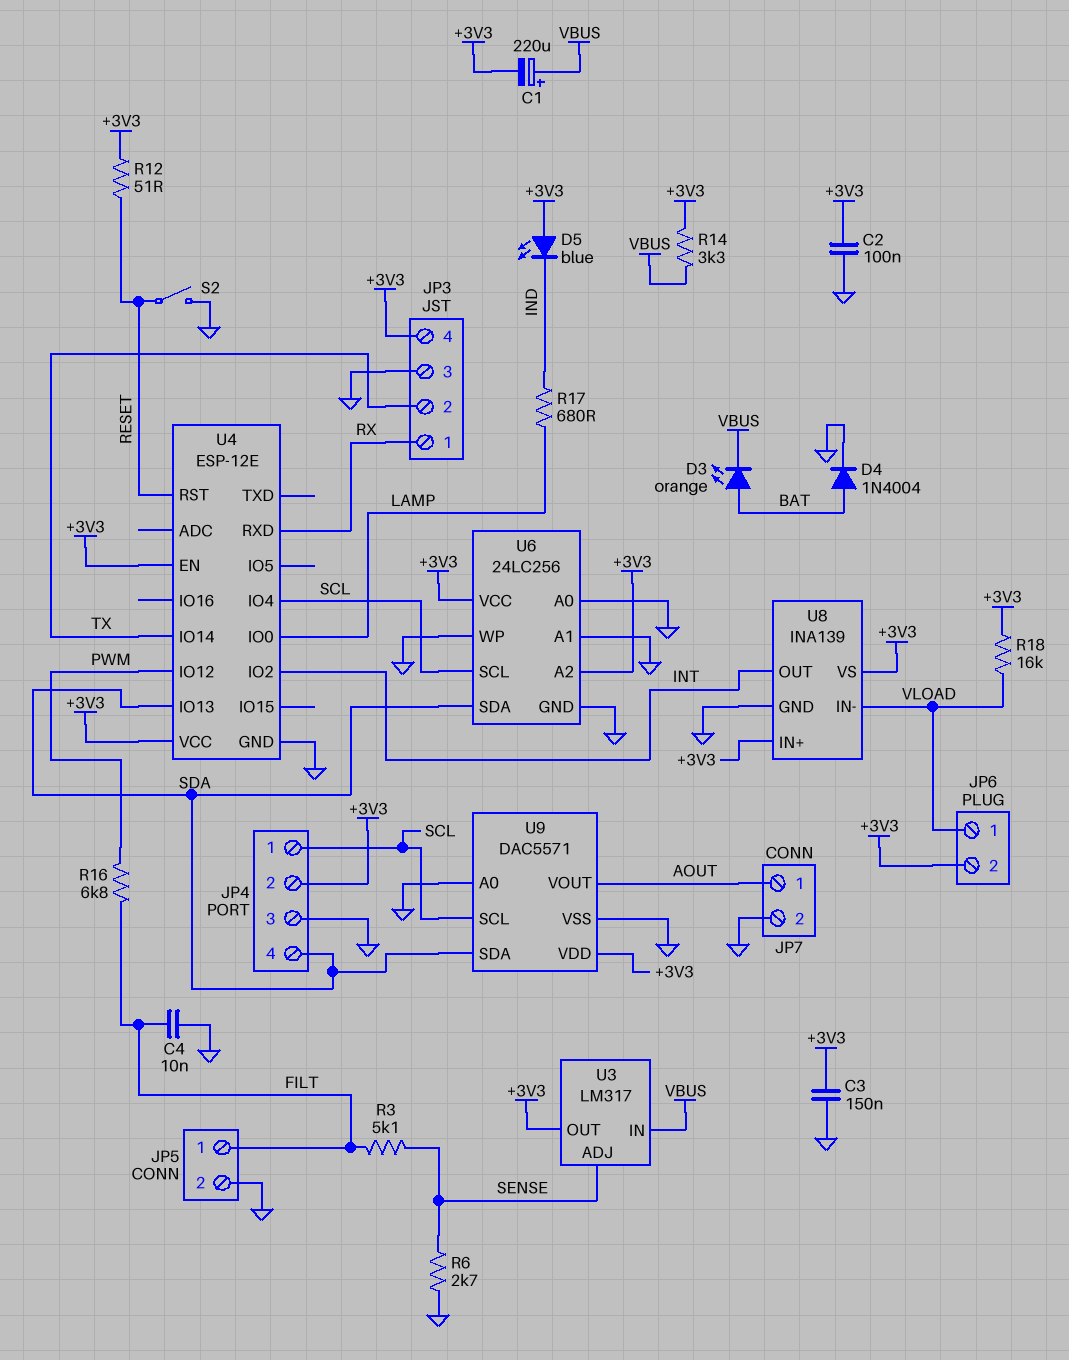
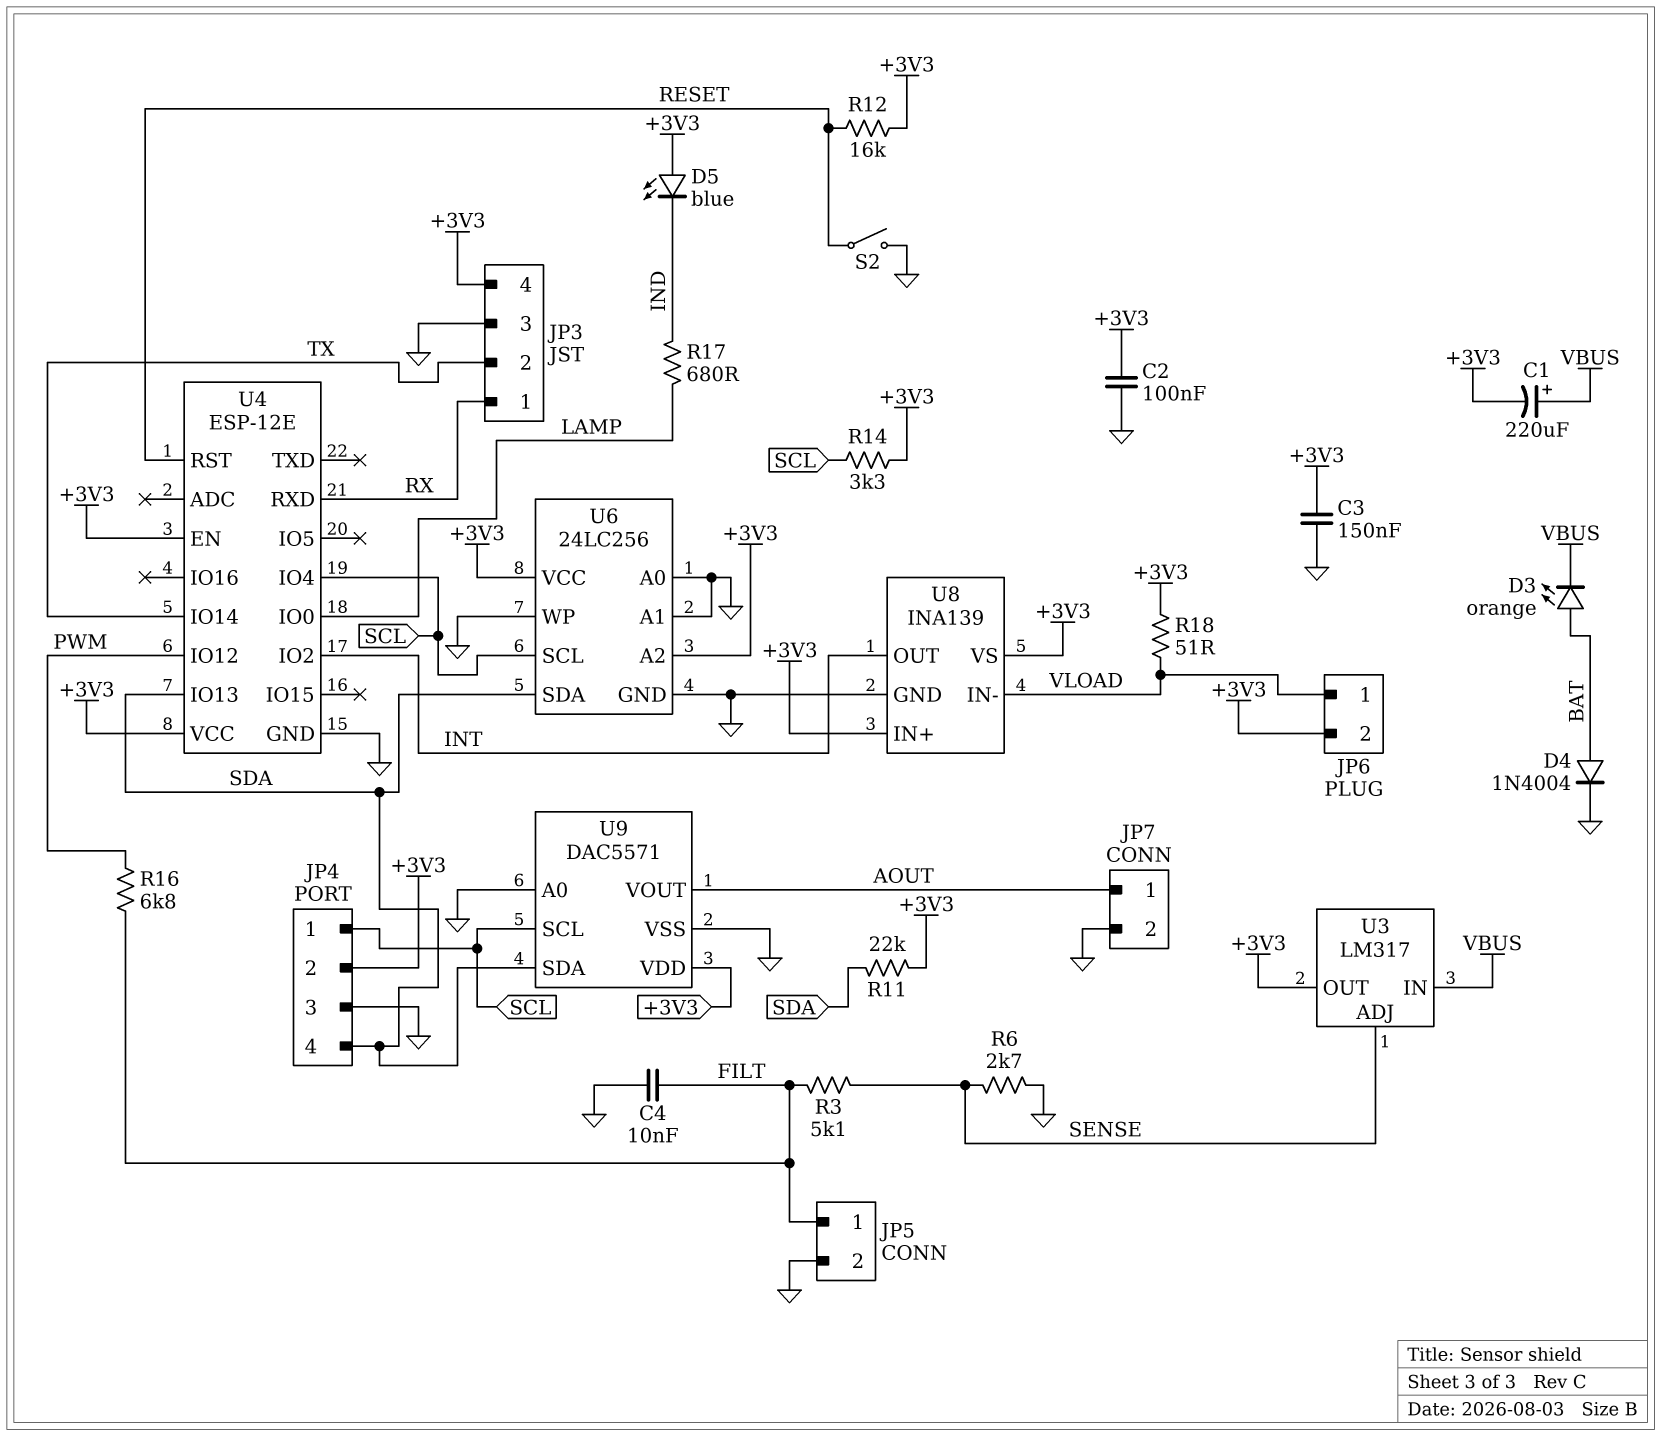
R11: none -> 22k (+3V3, SDA)
R12: 51 (+3V3, RESET) -> 16k (+3V3, RESET)
R14: 3.3k (+3V3, VBUS) -> 3.3k (+3V3, SCL)
R18: 16k (+3V3, VLOAD) -> 51 (+3V3, VLOAD)

